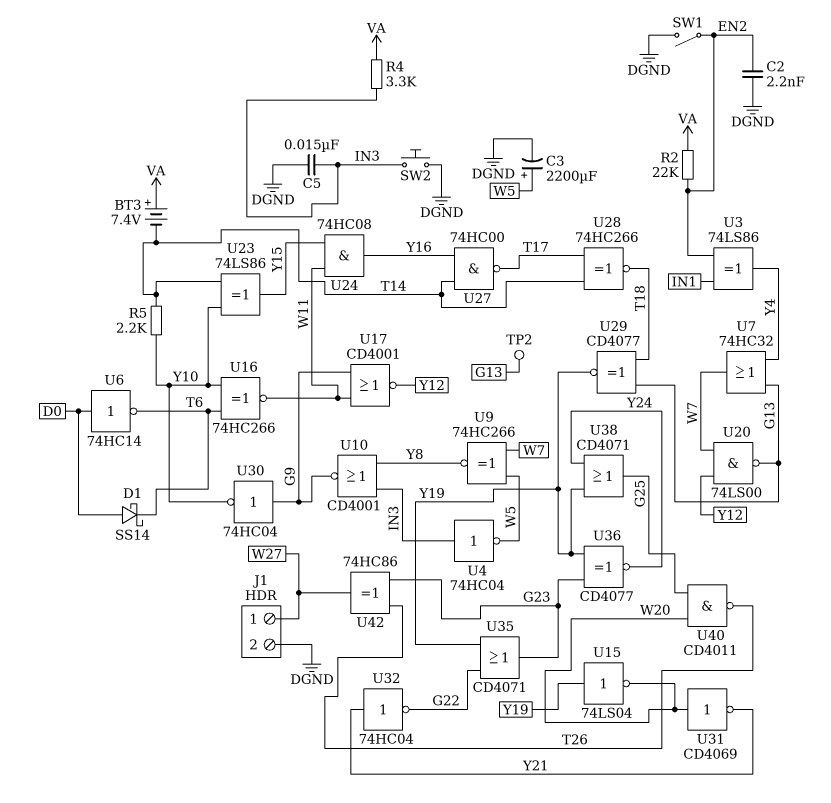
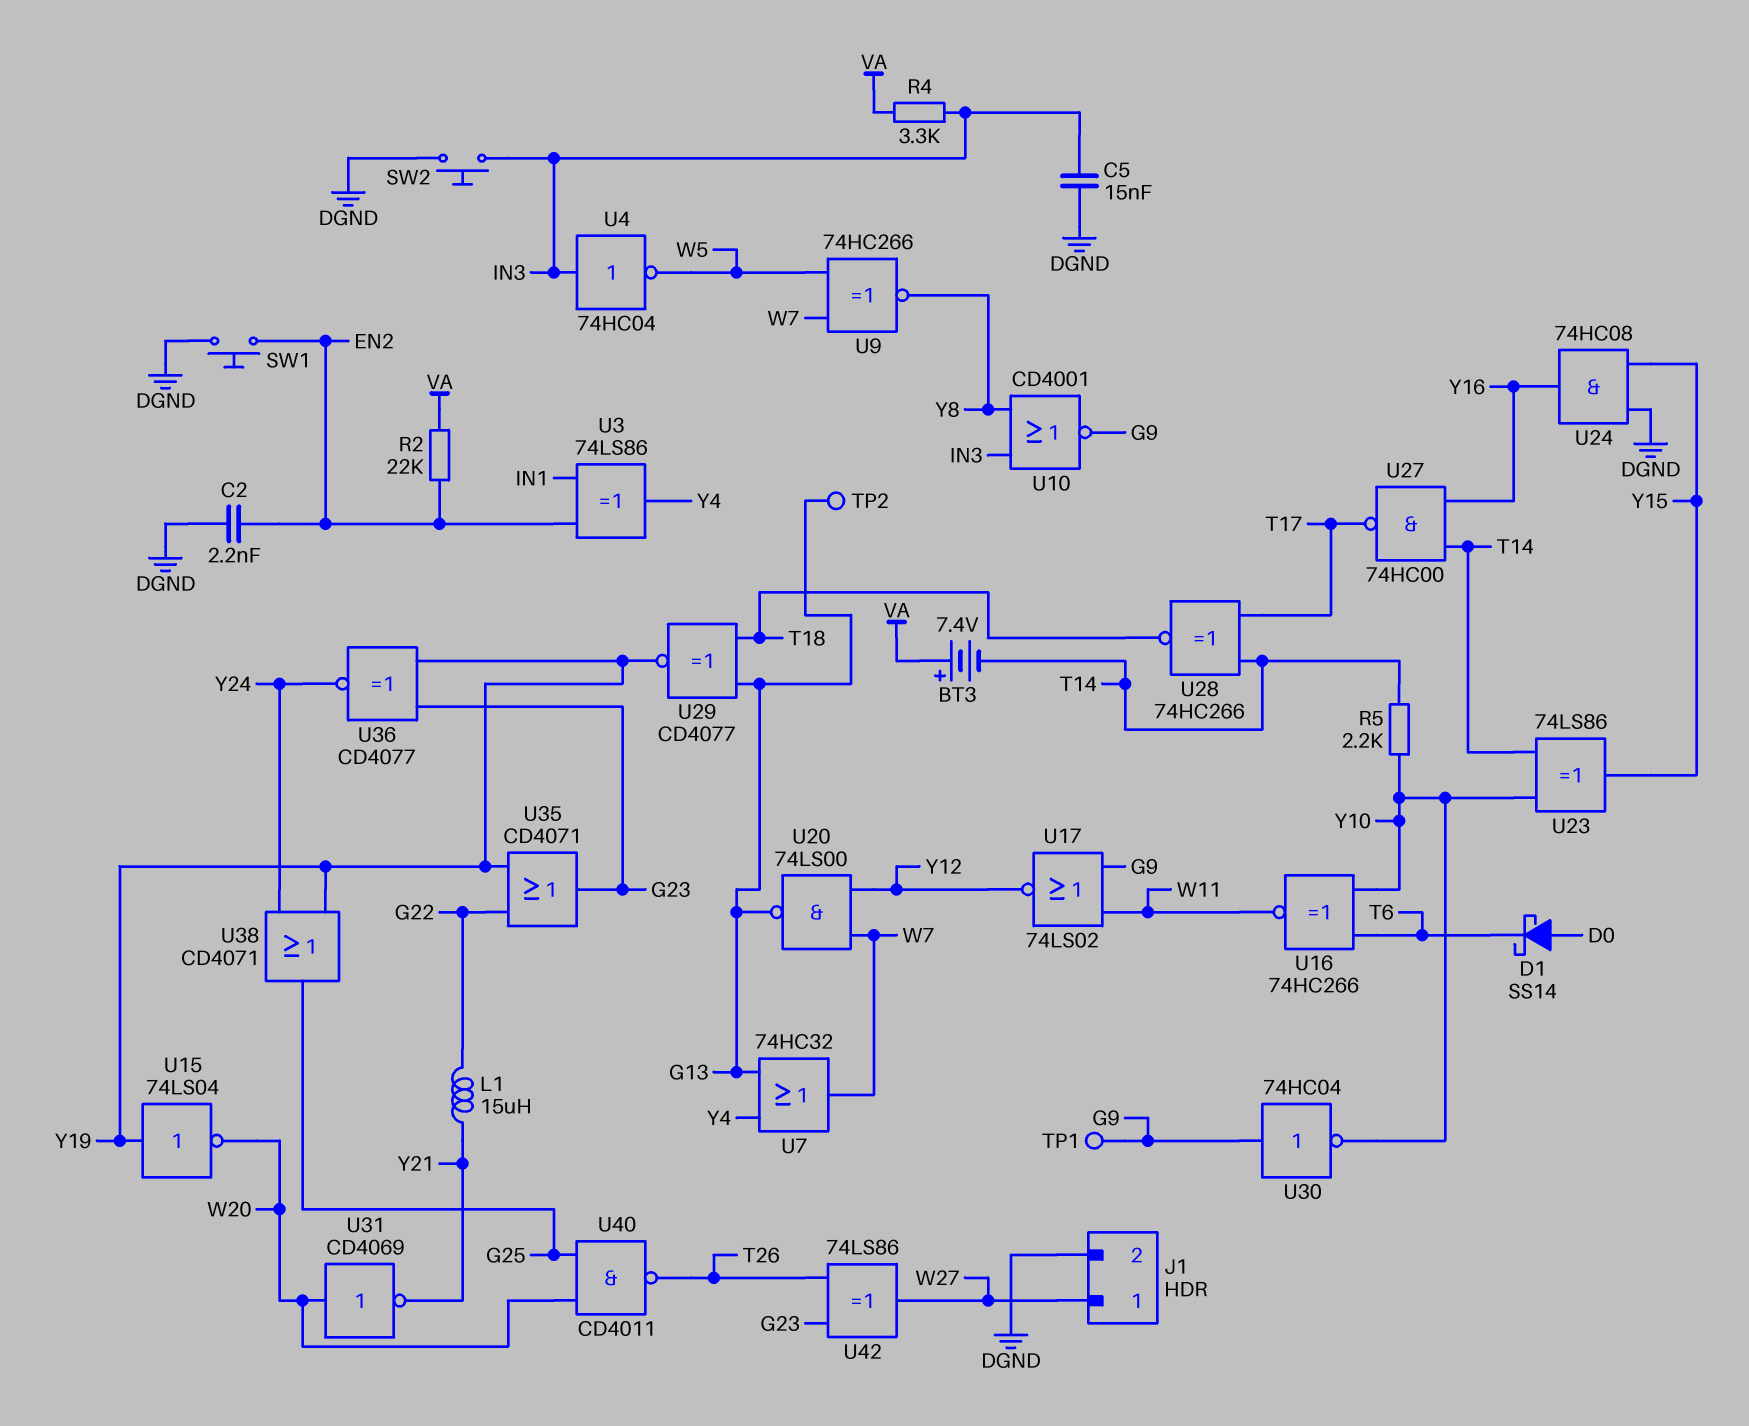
C3: 2200uF (plus W5, minus DGND) -> none
L1: none -> 15uH (G22, Y21)
SW1: switch (DGND, EN2) -> button (DGND, EN2)
TP1: none -> test point (G9)
U6: NOT 74HC14 (in D0, out T6) -> none
U17: NOR CD4001 (in G9, in W11, out Y12) -> NOR 74LS02 (in G9, in W11, out Y12)
U24: AND 74HC08 (in W11, in Y15, out Y16) -> AND 74HC08 (in DGND, in Y15, out Y16)
U32: NOT 74HC04 (in Y21, out G22) -> none
U42: XOR 74HC86 (in G23, in T26, out W27) -> XOR 74LS86 (in G23, in T26, out W27)

